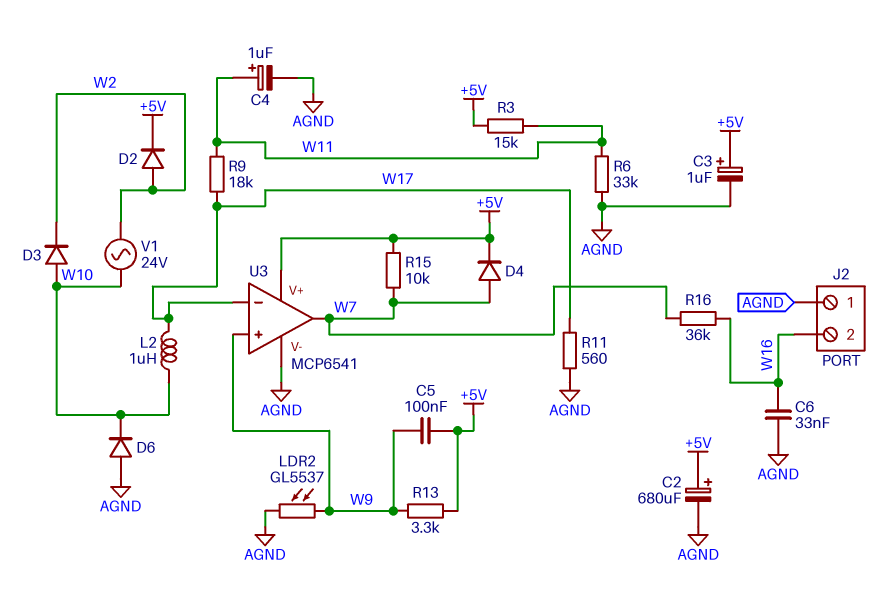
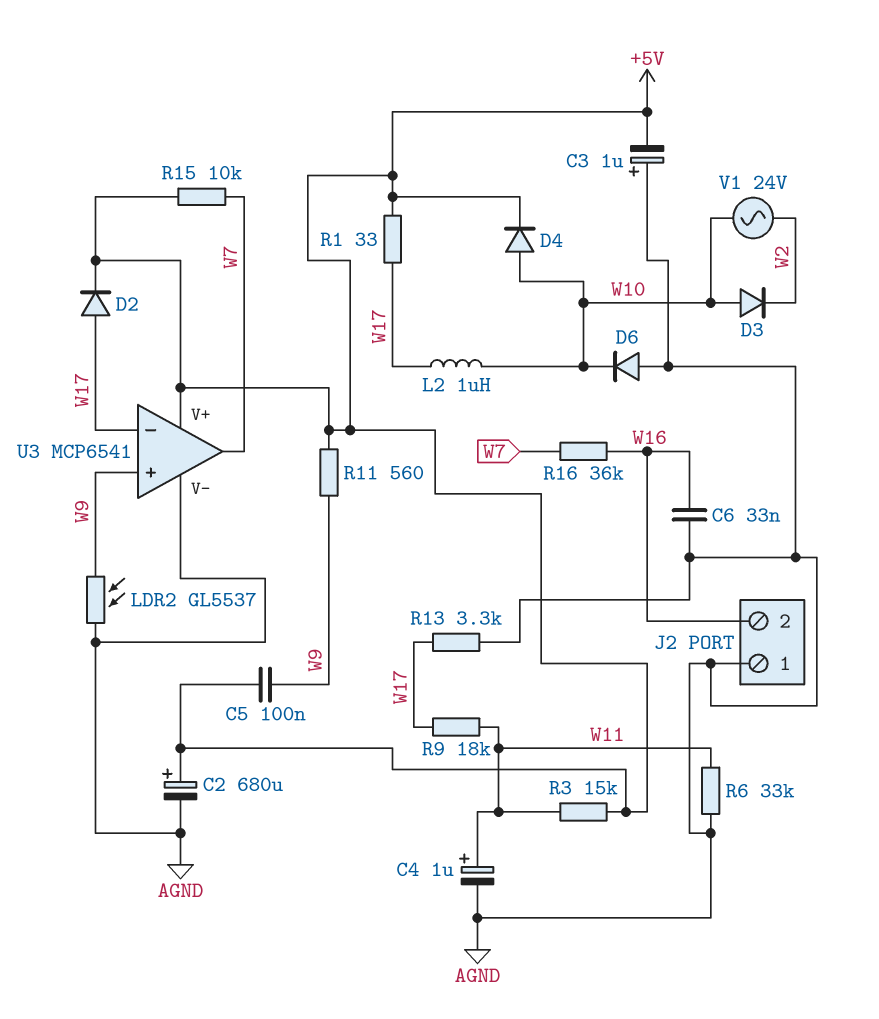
C3: 1uF (plus +5V, minus AGND) -> 1uF (plus AGND, minus +5V)
D2: diode (A W2, K +5V) -> diode (A W17, K +5V)
D4: diode (A W7, K +5V) -> diode (A W10, K +5V)
R1: none -> 33 (+5V, W17)
R11: 560 (AGND, W17) -> 560 (+5V, W9)
R13: 3.3k (+5V, W9) -> 3.3k (AGND, W17)

